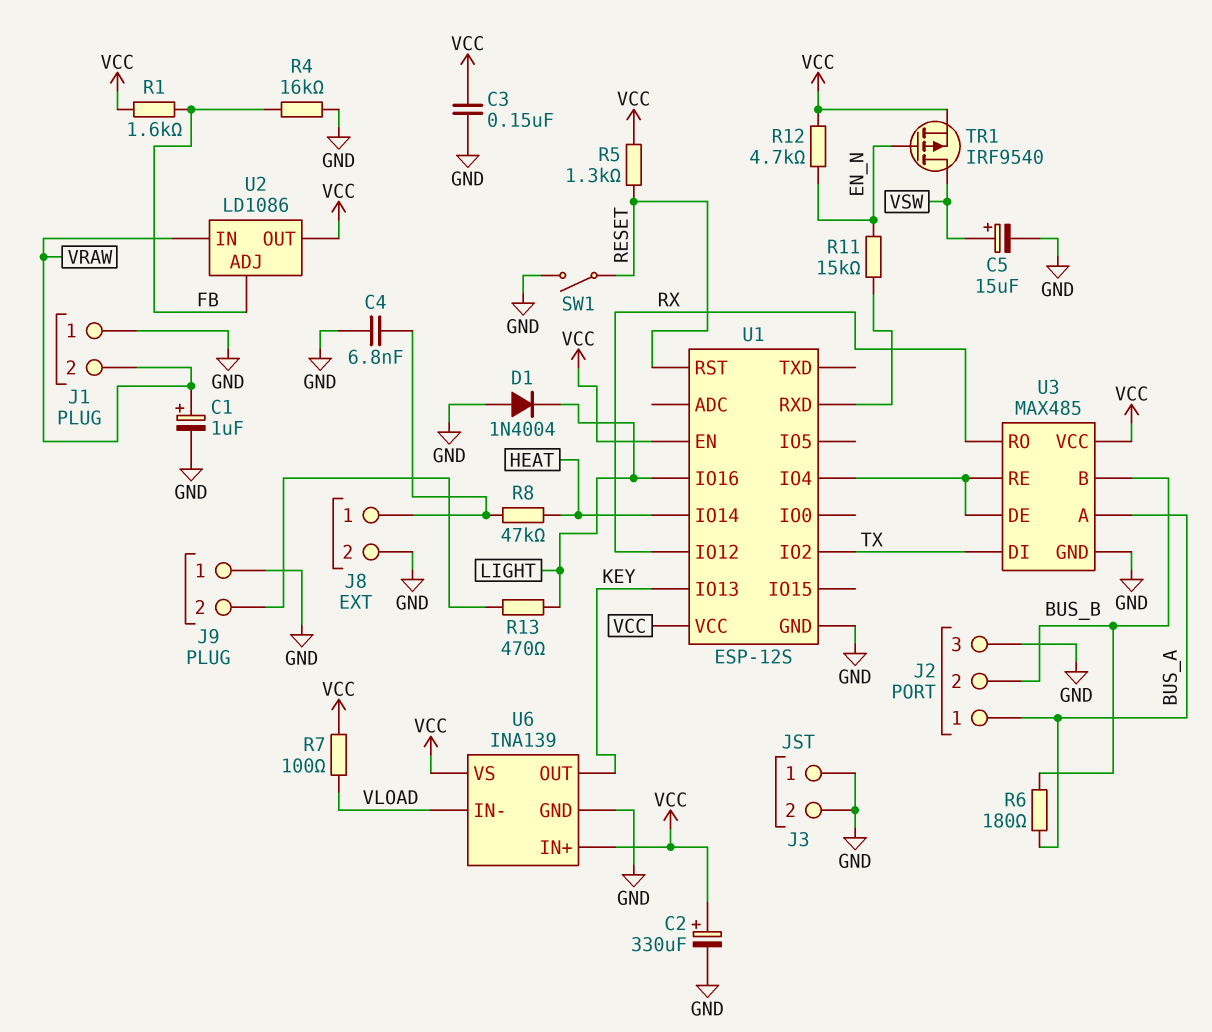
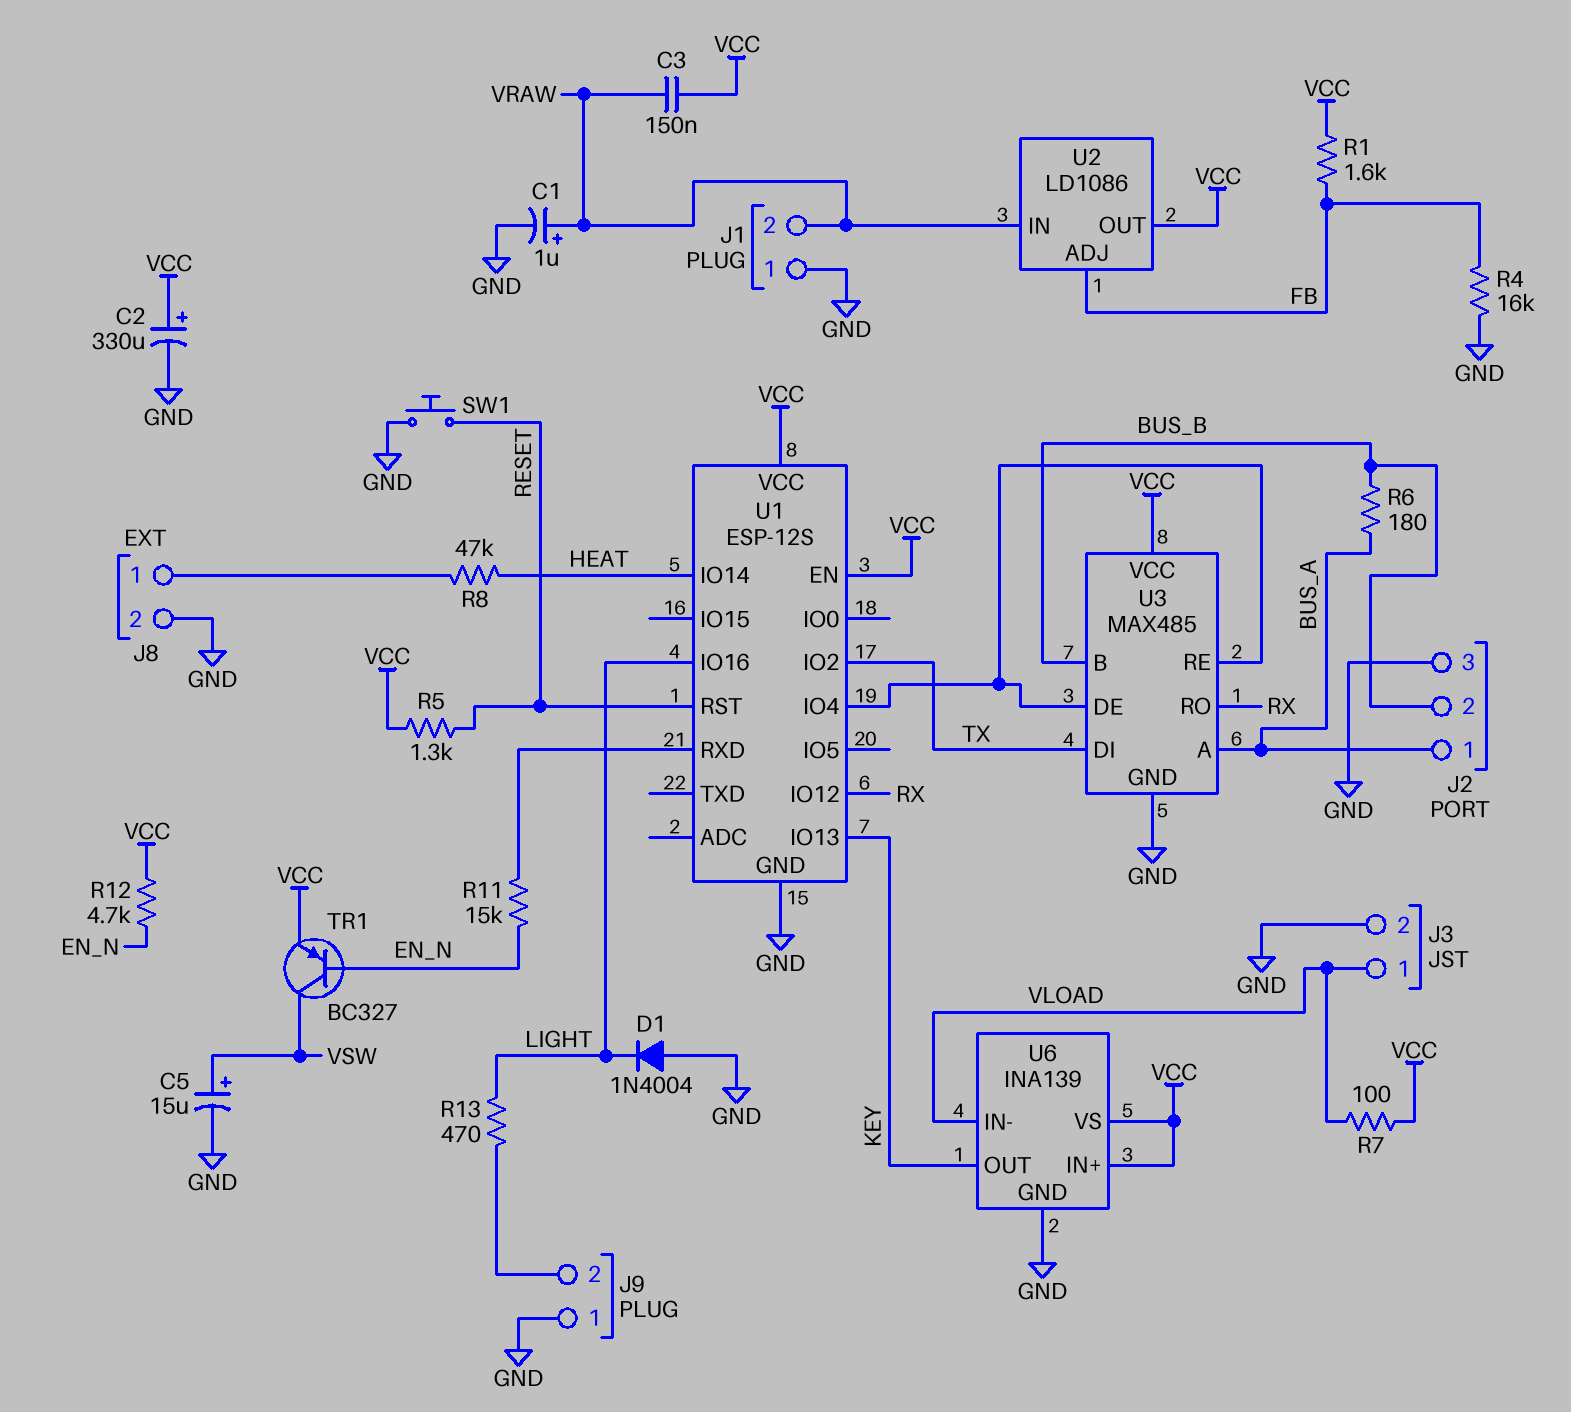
C3: 150nF (GND, VCC) -> 150nF (VCC, VRAW)
C4: 6.8nF (GND, J8/1) -> none
J3 pin 1: GND -> VLOAD
SW1: switch (GND, RESET) -> button (GND, RESET)
TR1: PMOS IRF9540 (G EN_N, D VSW, S VCC) -> PNP BC327 (B EN_N, C VSW, E VCC)

